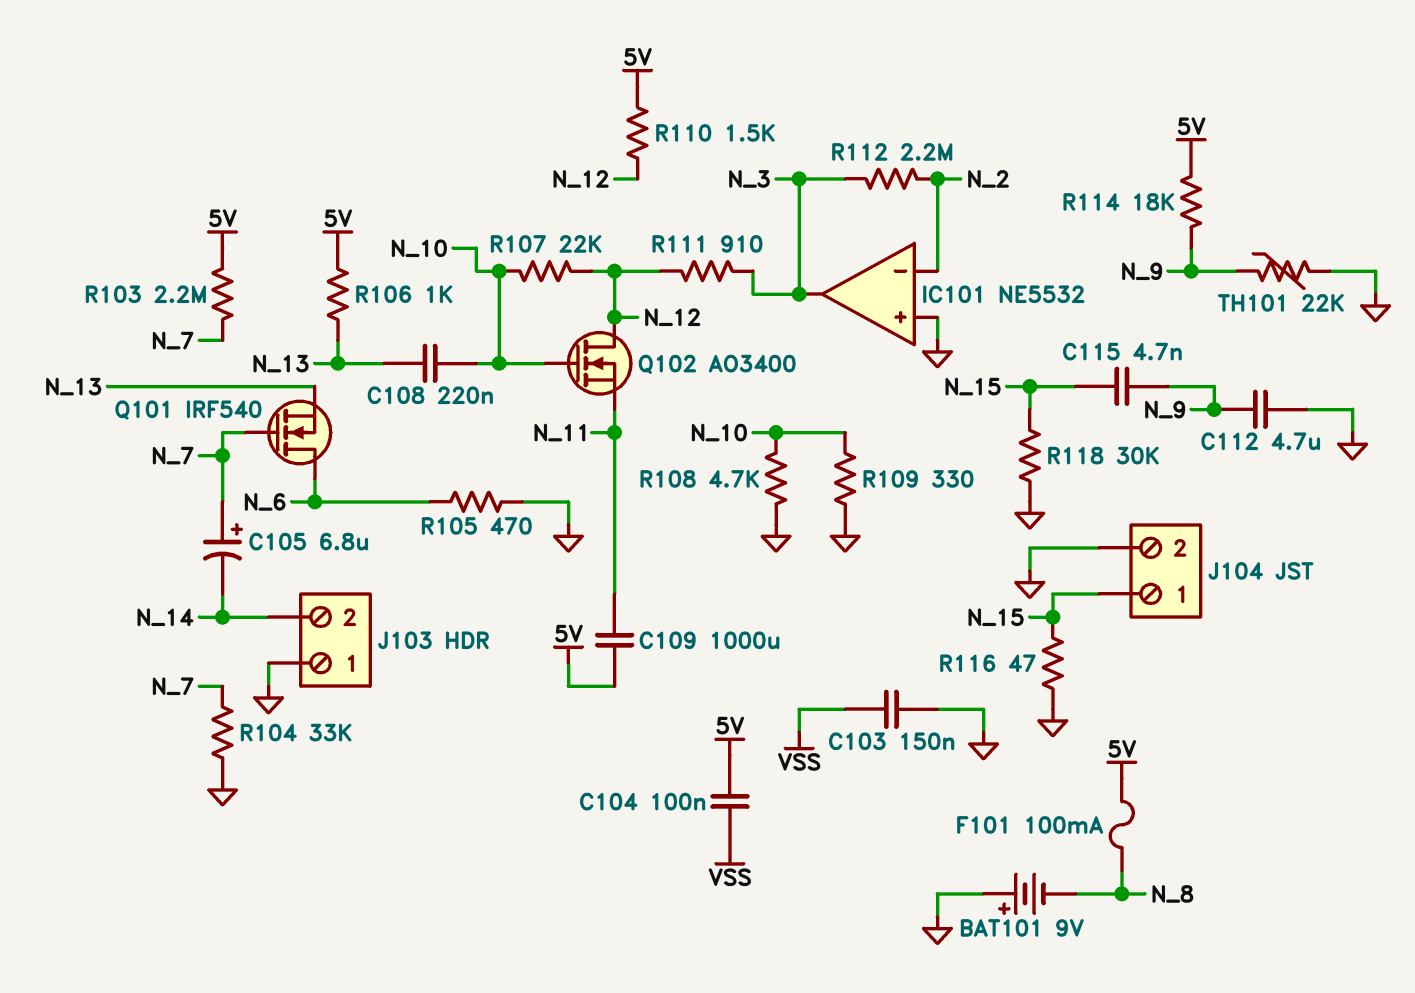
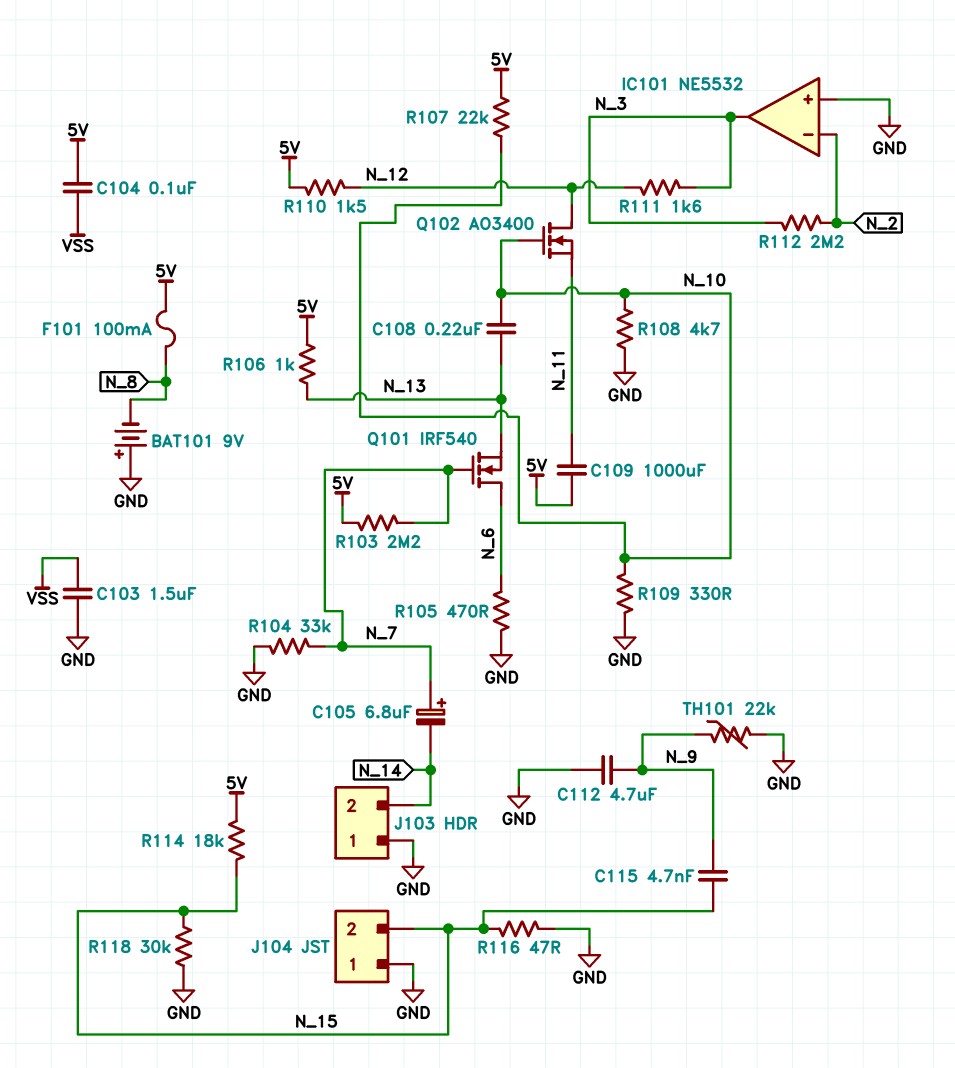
C103: 150nF (GND, VSS) -> 1.5uF (GND, VSS)
J104 pin 1: N_15 -> GND
J104 pin 2: GND -> N_15
R107: 22k (N_10, N_12) -> 22k (5V, N_10)
R111: 910 (N_3, N_12) -> 1.6k (N_3, N_12)
R114: 18k (5V, N_9) -> 18k (5V, N_15)

